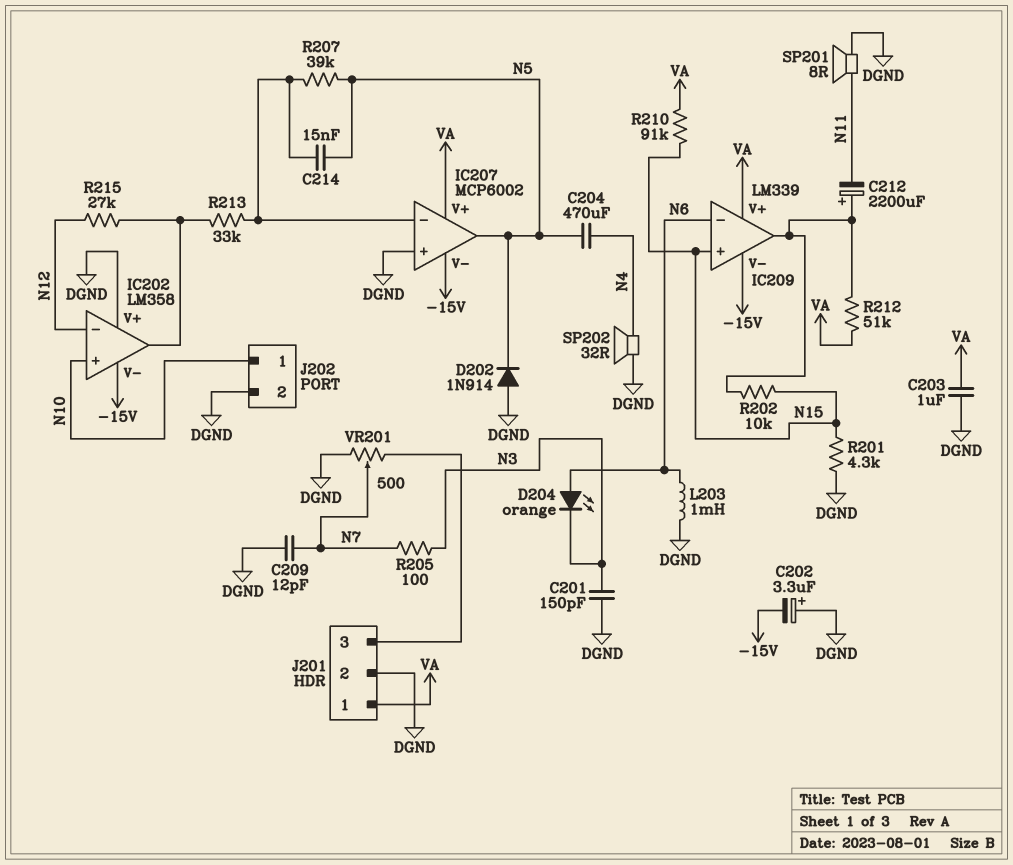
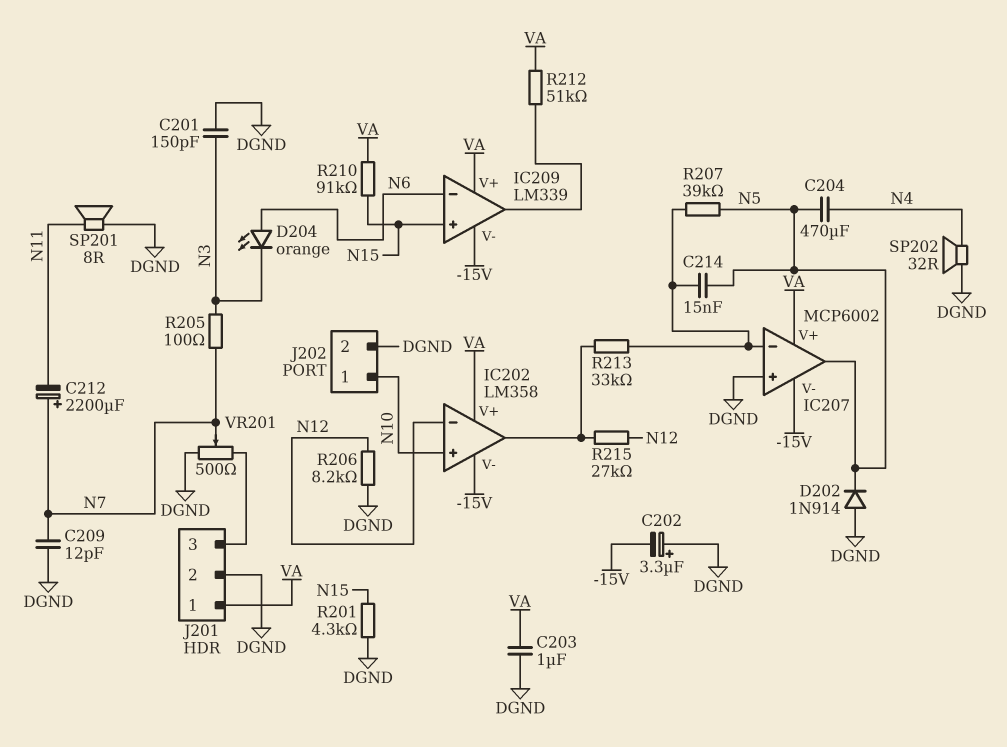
C212: 2200uF (plus IC209/out, minus N11) -> 2200uF (plus N7, minus N11)
IC202 pin V+: DGND -> VA
L203: 1mH (DGND, N6) -> none
R202: 10k (IC209/out, N15) -> none
R206: none -> 8.2k (DGND, N12)

